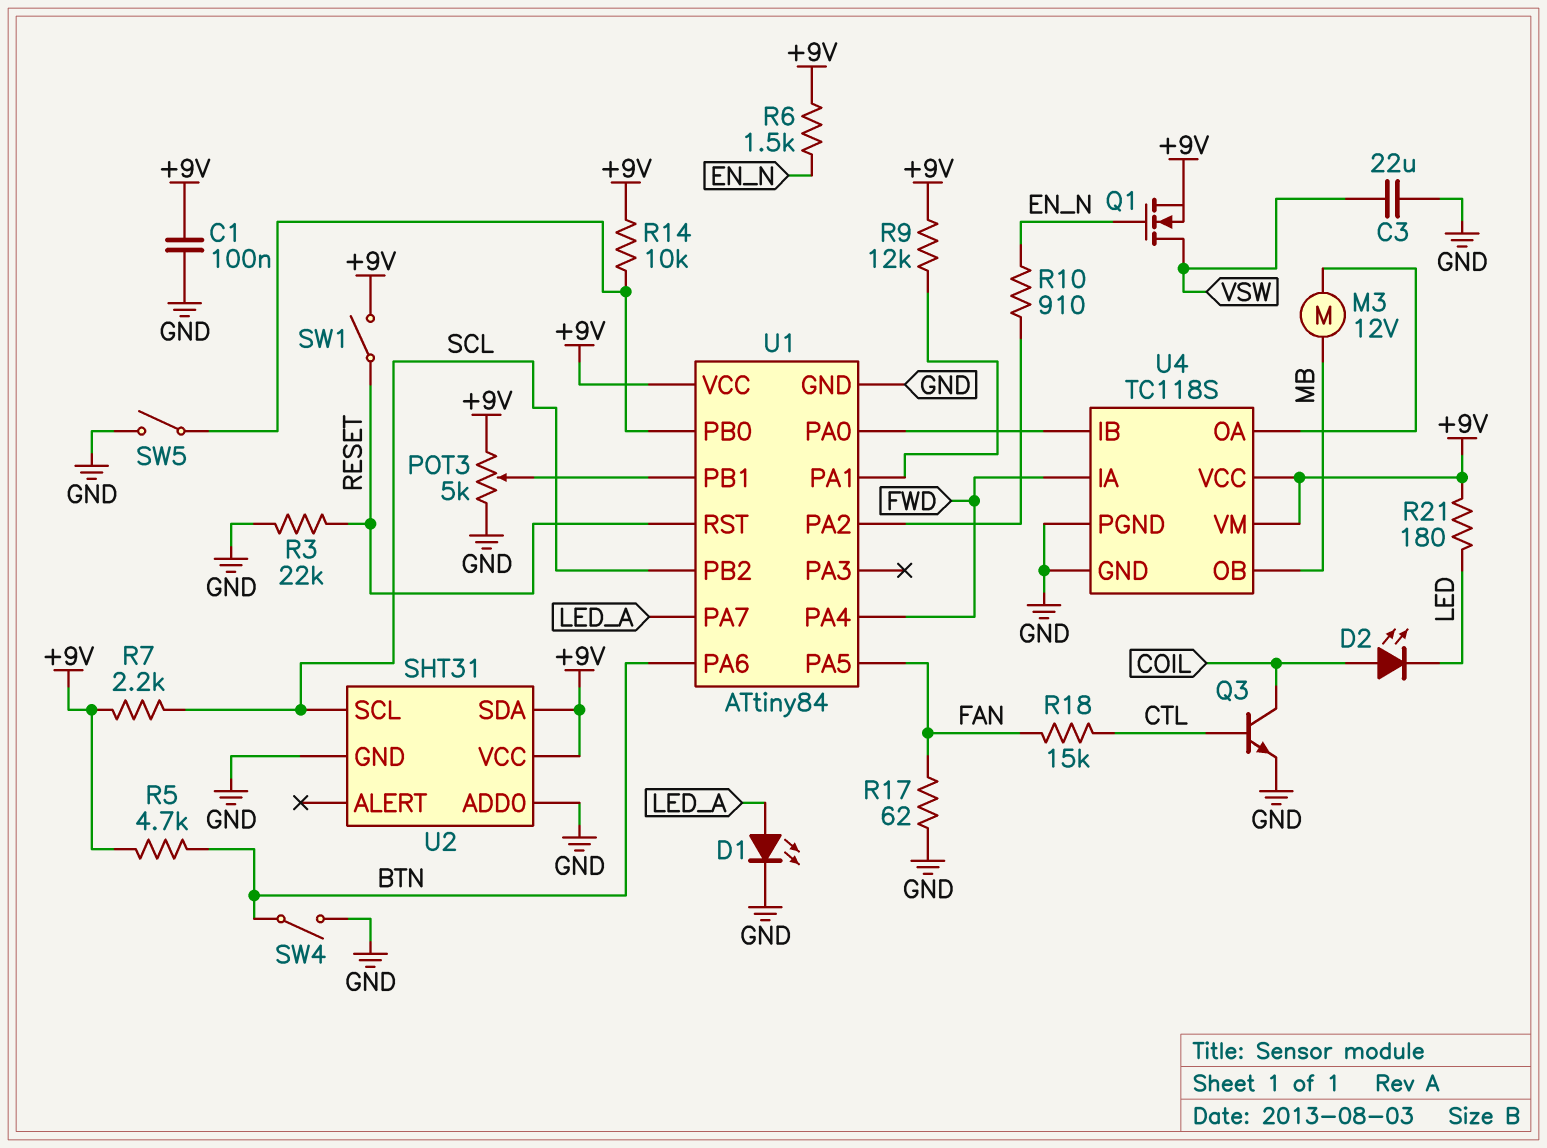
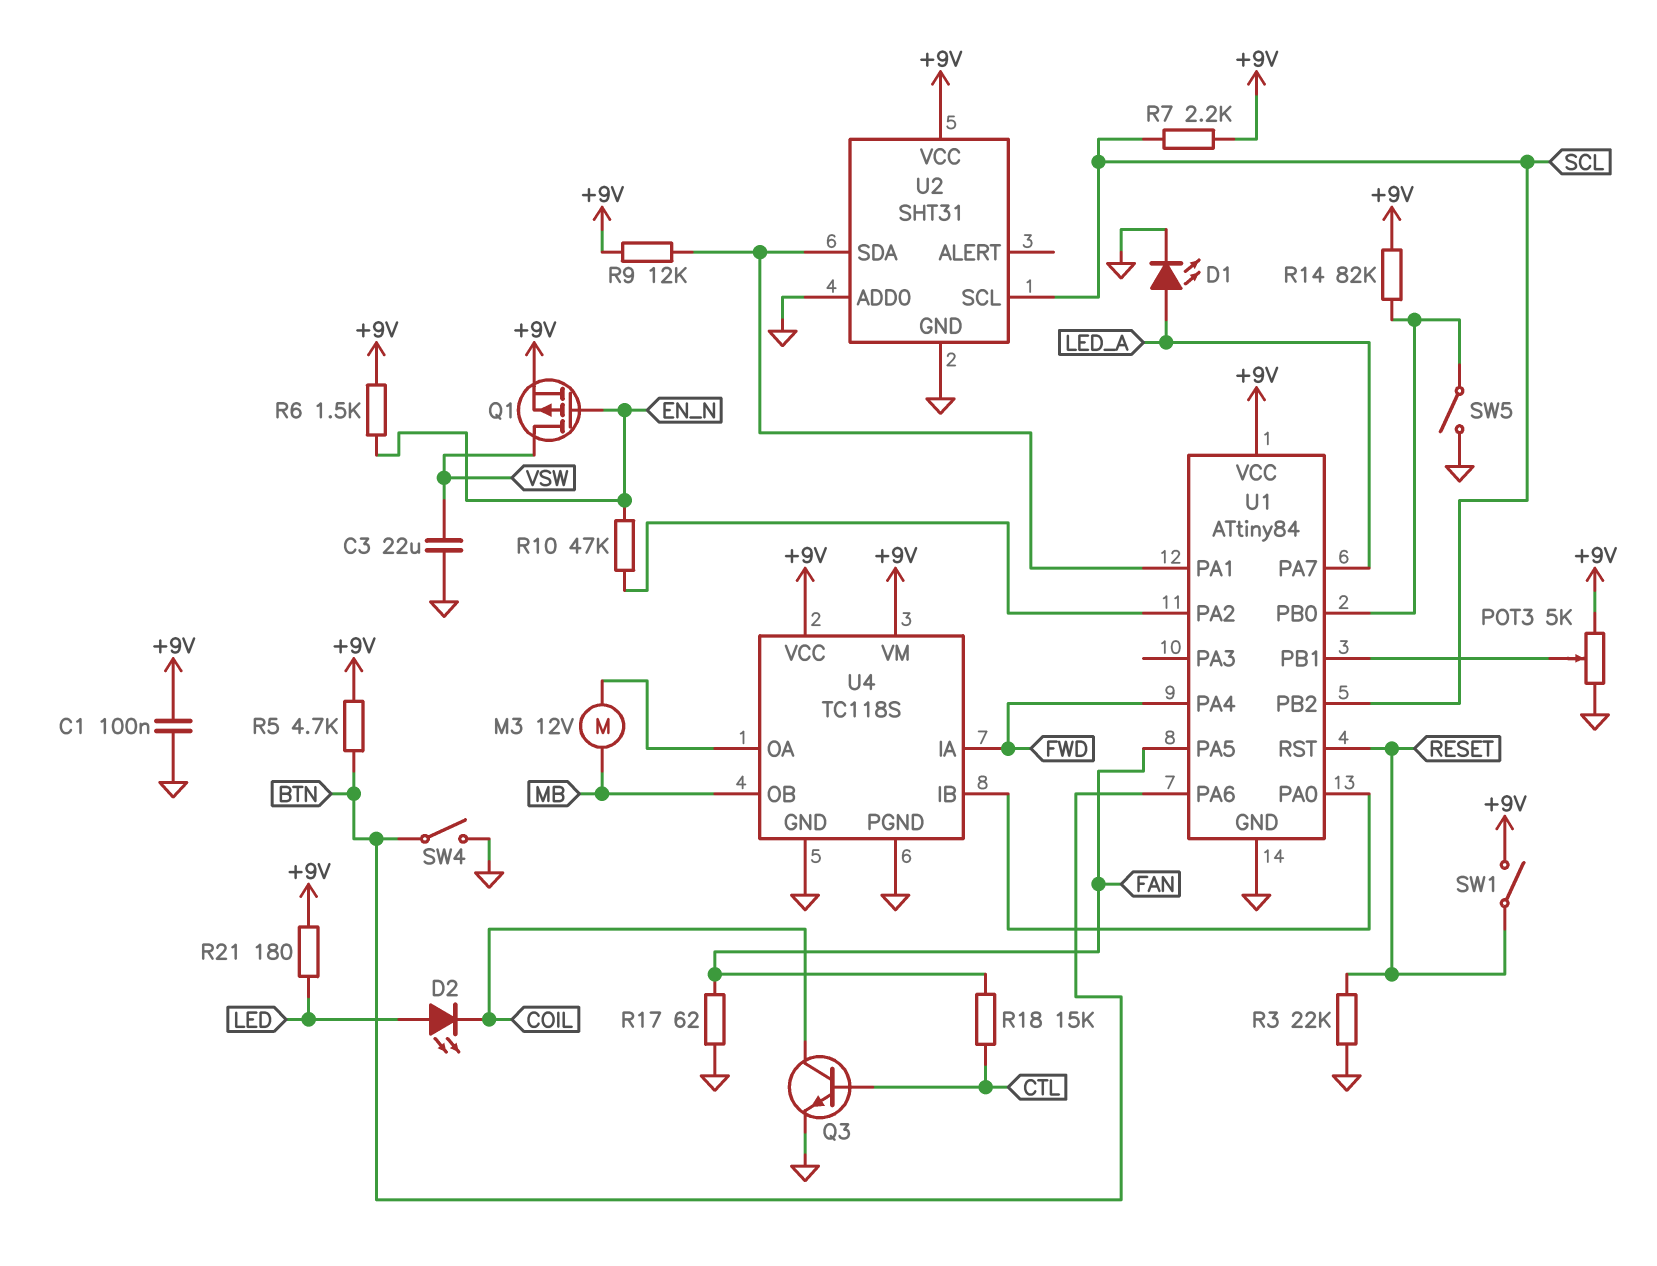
D2: LED (A COIL, K LED) -> LED (A LED, K COIL)
Q1: NMOS (G EN_N, D VSW, S +9V) -> PMOS (G EN_N, D VSW, S +9V)
R10: 910 (EN_N, U1/PA2) -> 47k (EN_N, U1/PA2)
R14: 10k (+9V, U1/PB0) -> 82k (+9V, U1/PB0)
U2 pin SDA: +9V -> U1/PA1

